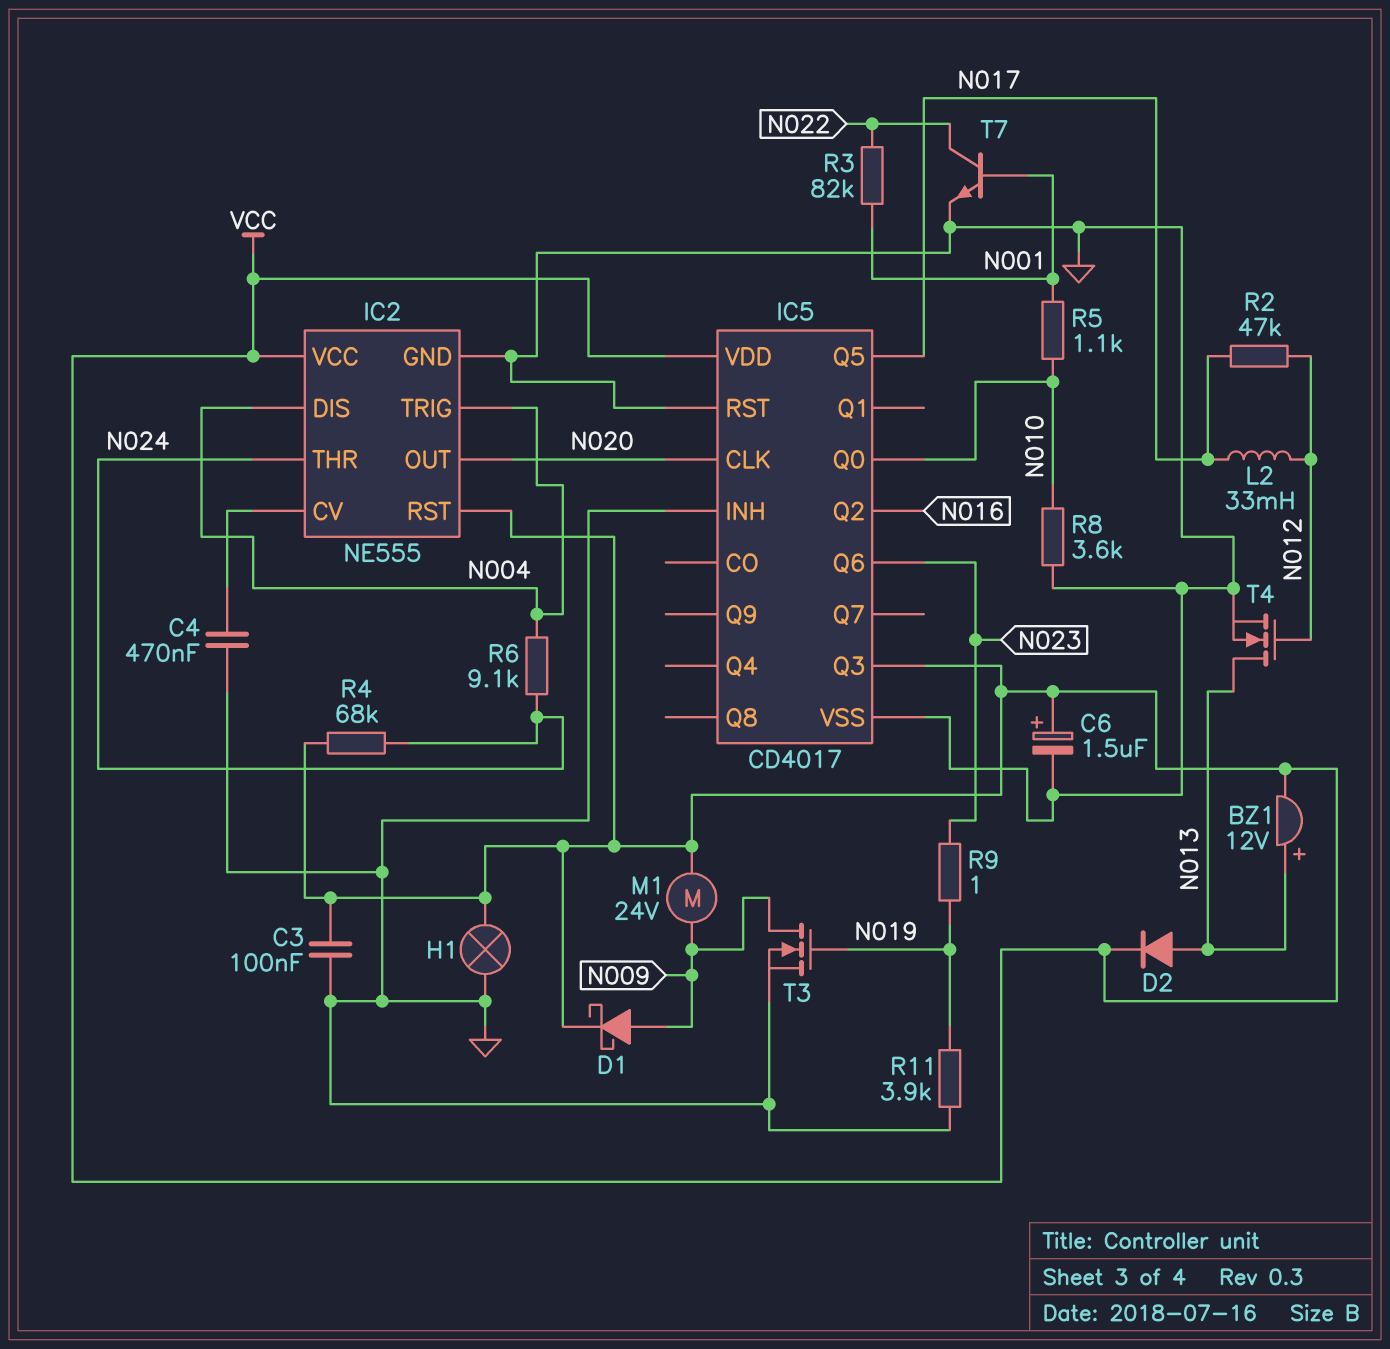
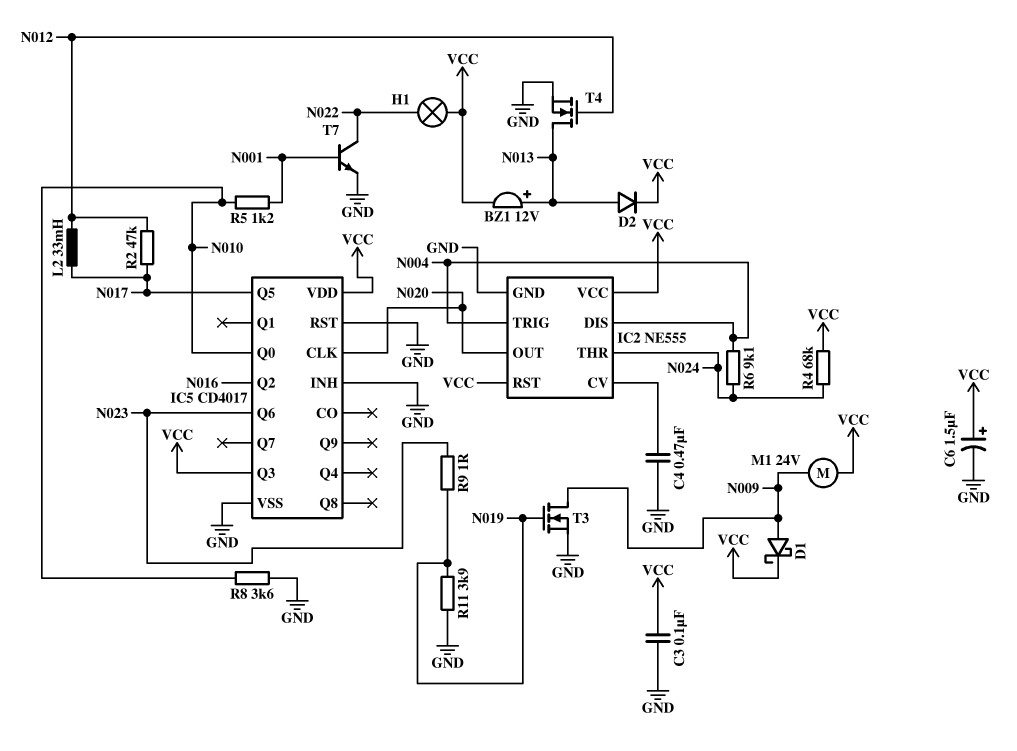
H1: lamp (GND, VCC) -> lamp (N022, VCC)
R3: 82k (N001, N022) -> none
R5: 1.1k (N001, N010) -> 1.2k (N001, N010)

